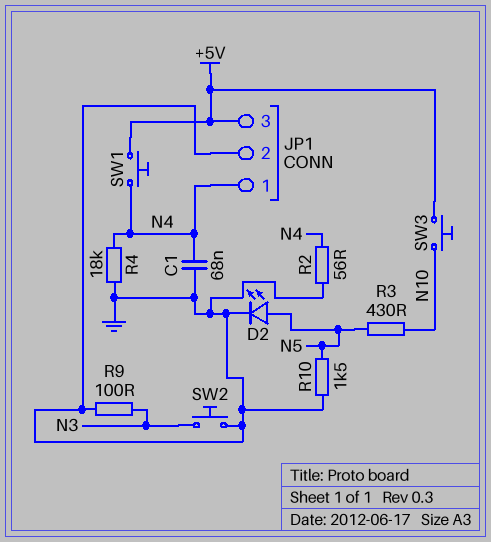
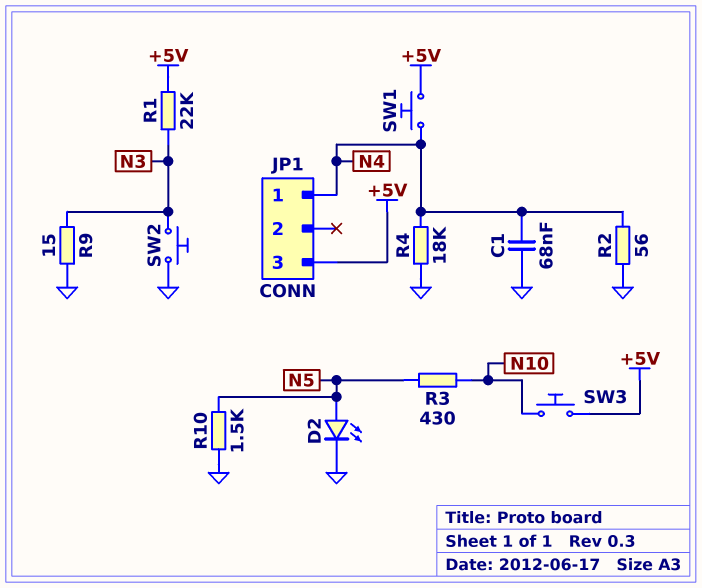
JP1 pin 2: GND -> none
R1: none -> 22k (+5V, N3)
R9: 100 (GND, N3) -> 15 (GND, N3)

